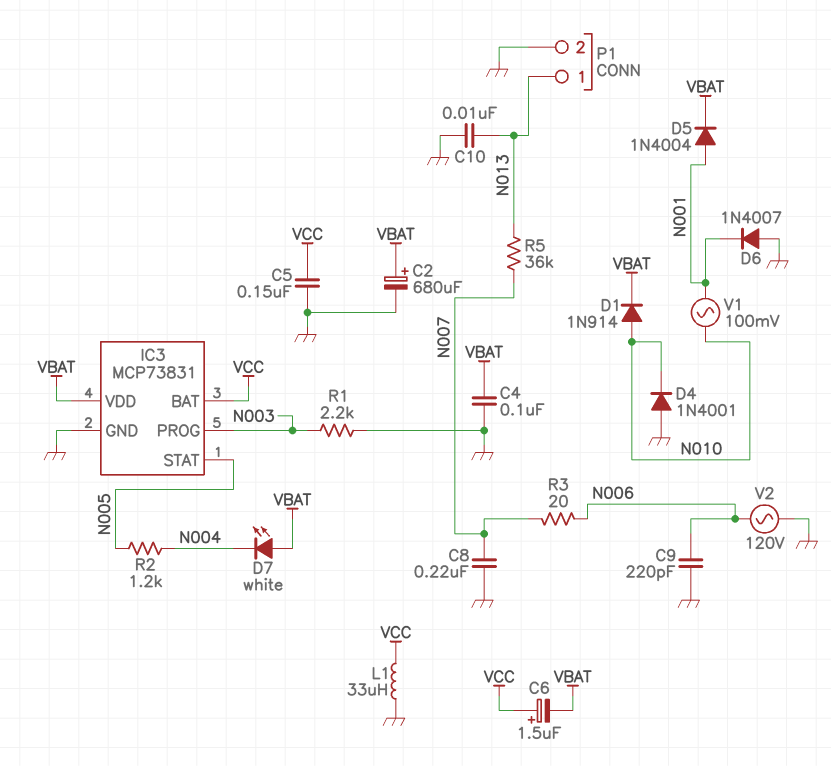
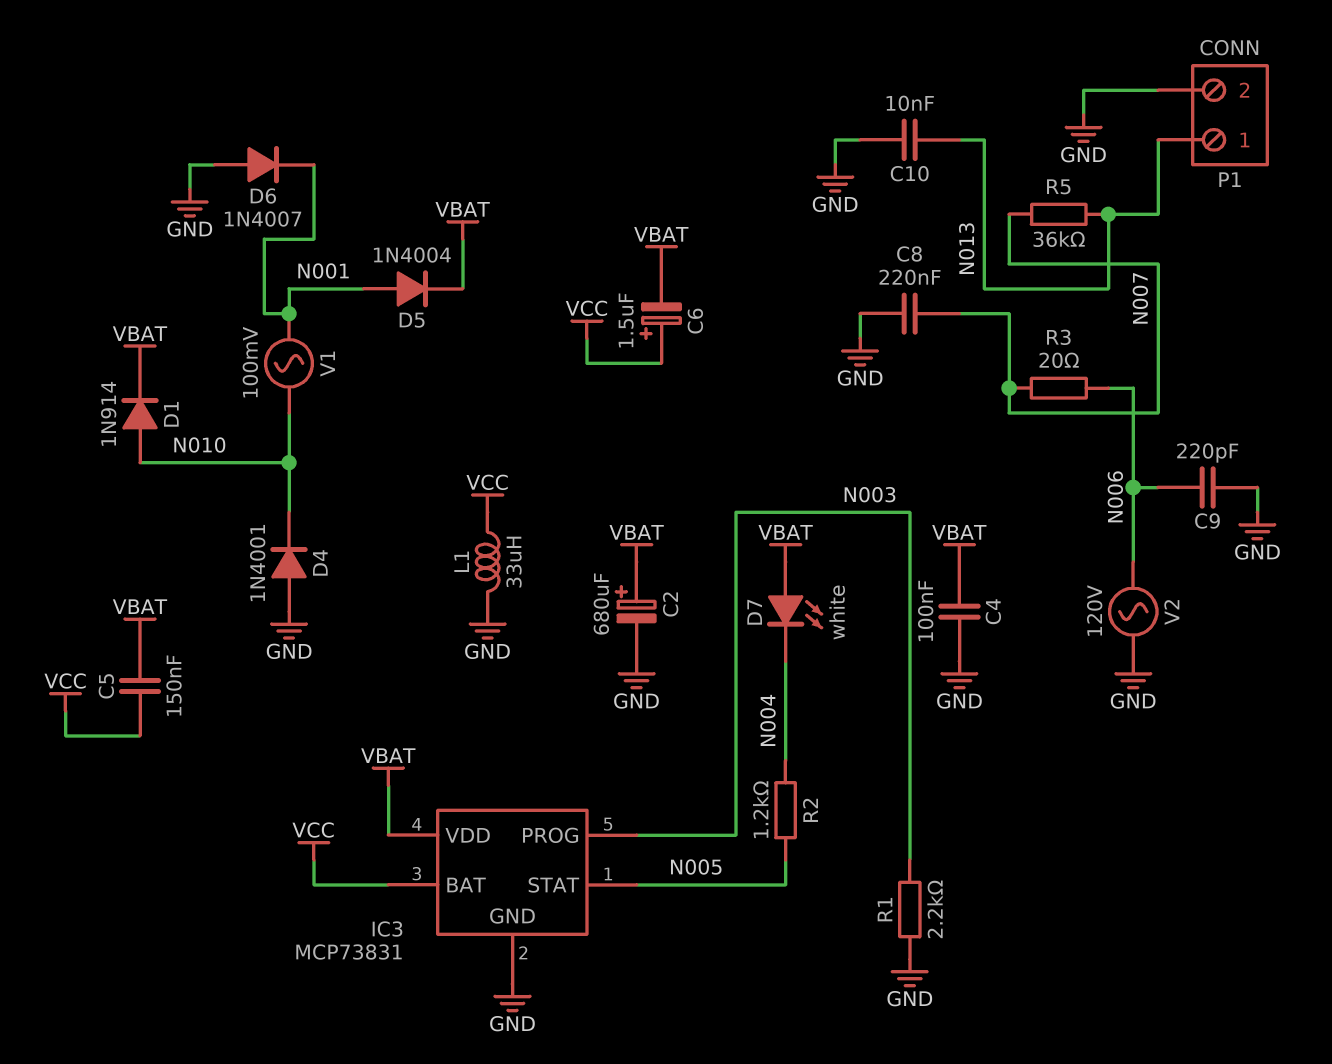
C5: 150nF (GND, VCC) -> 150nF (VBAT, VCC)

